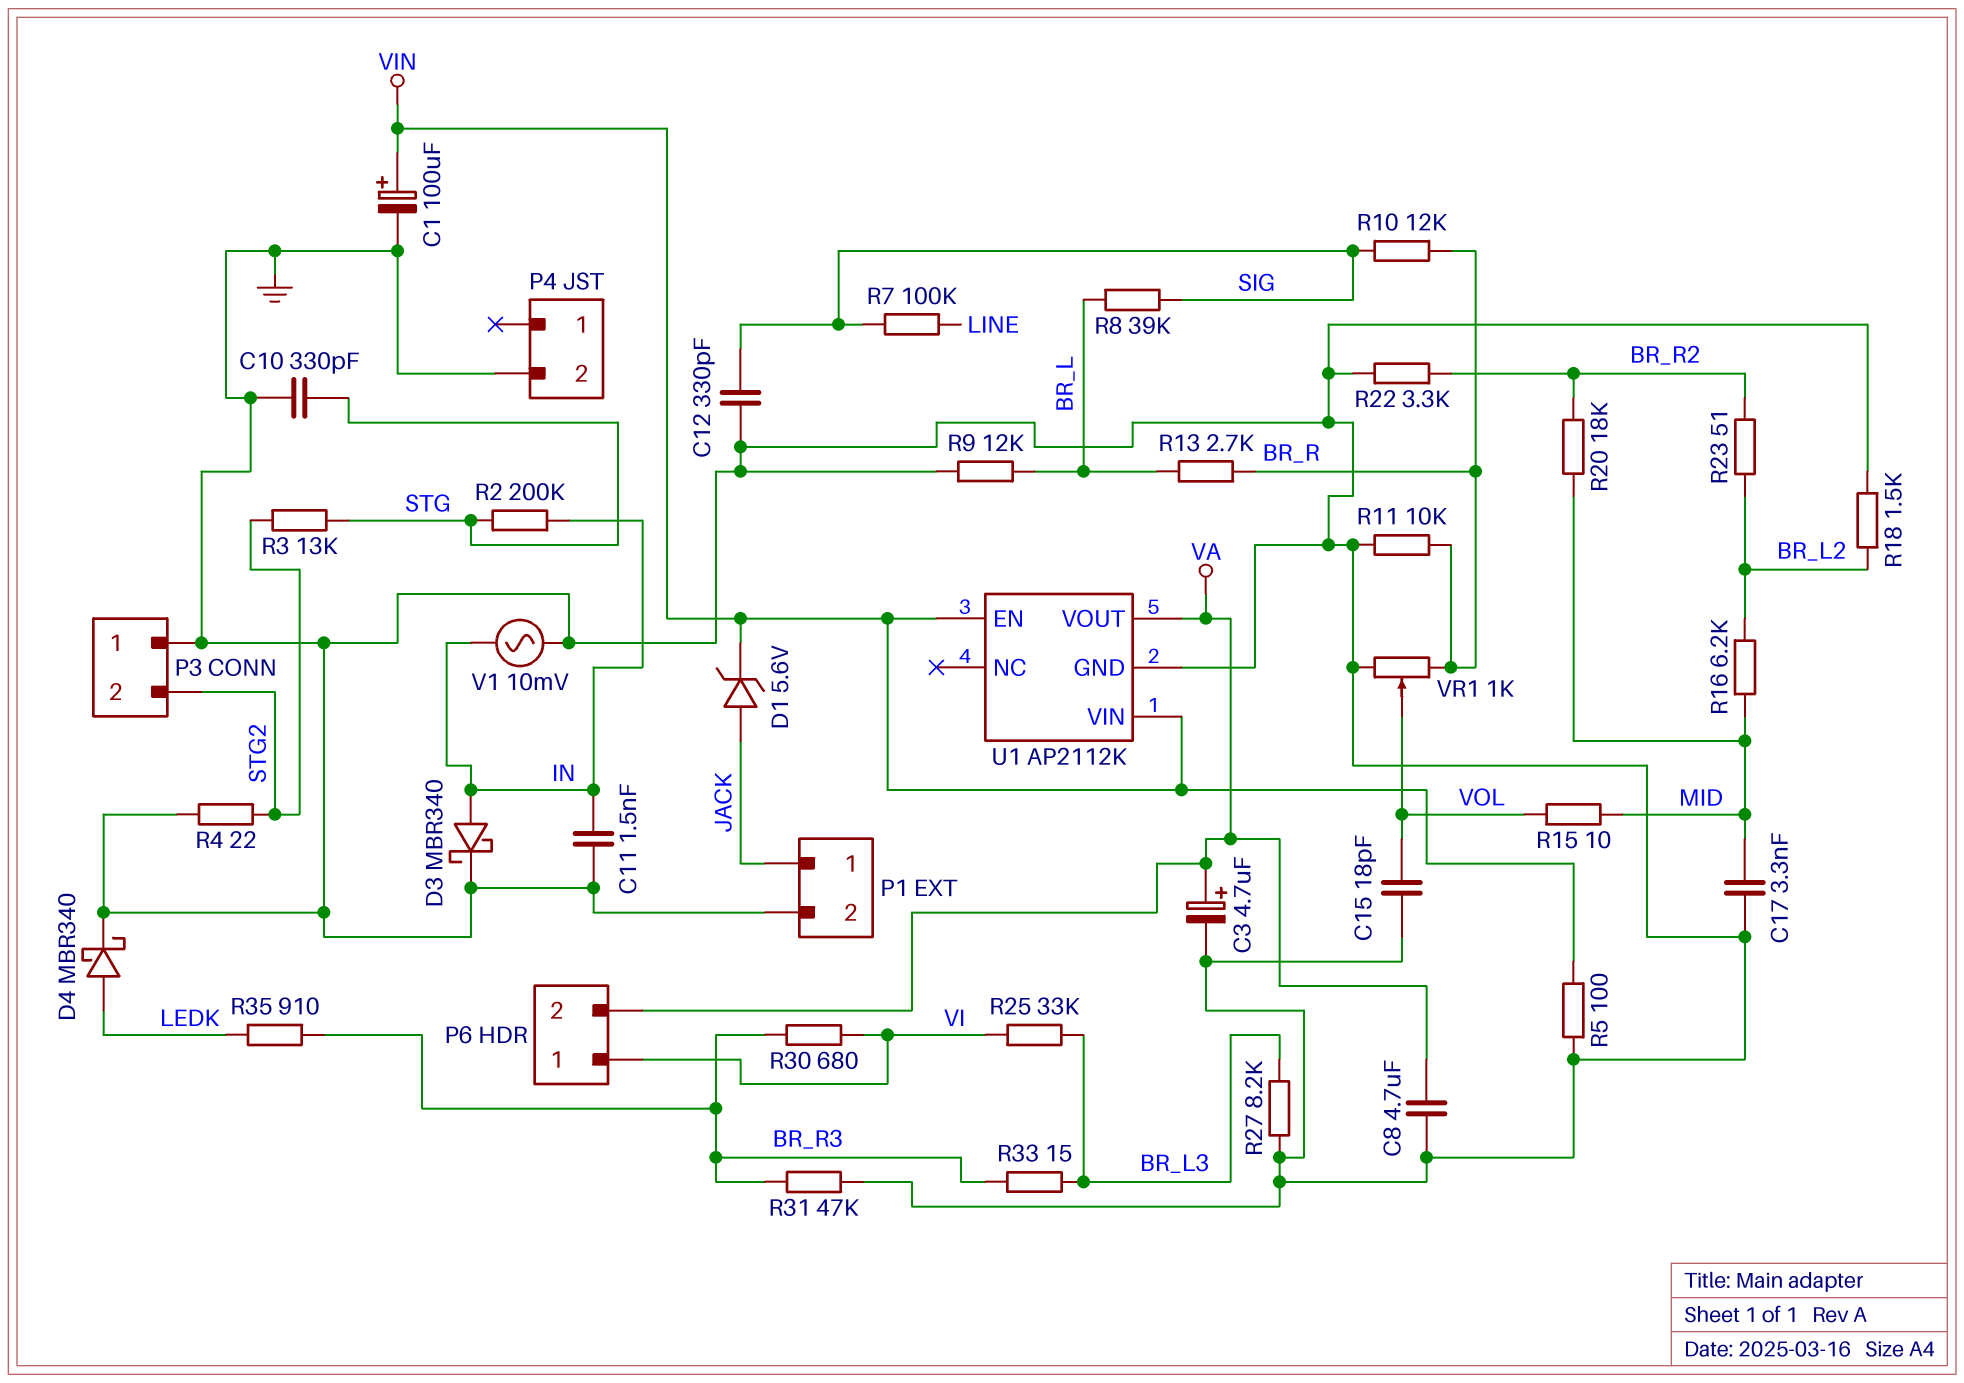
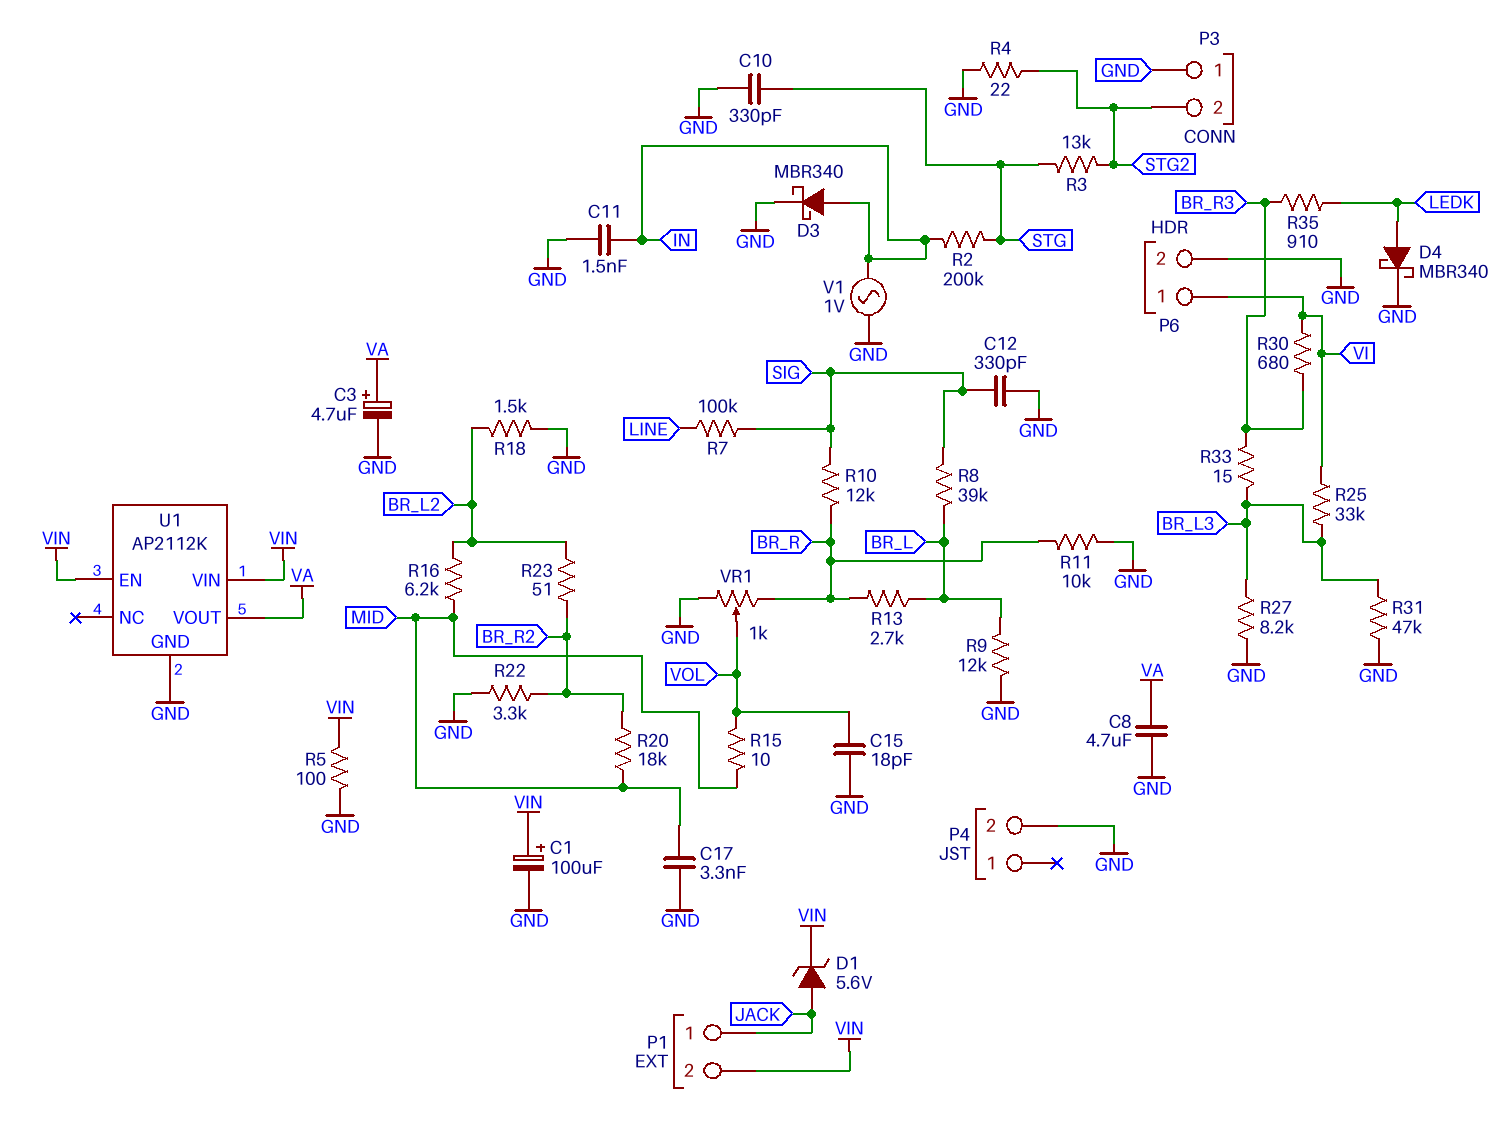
P1 pin 2: GND -> VIN
P6 pin 2: VA -> GND
R31: 47k (BR_R3, GND) -> 47k (BR_L3, GND)
V1: AC 10mV (GND, IN) -> AC 1V (GND, IN)

